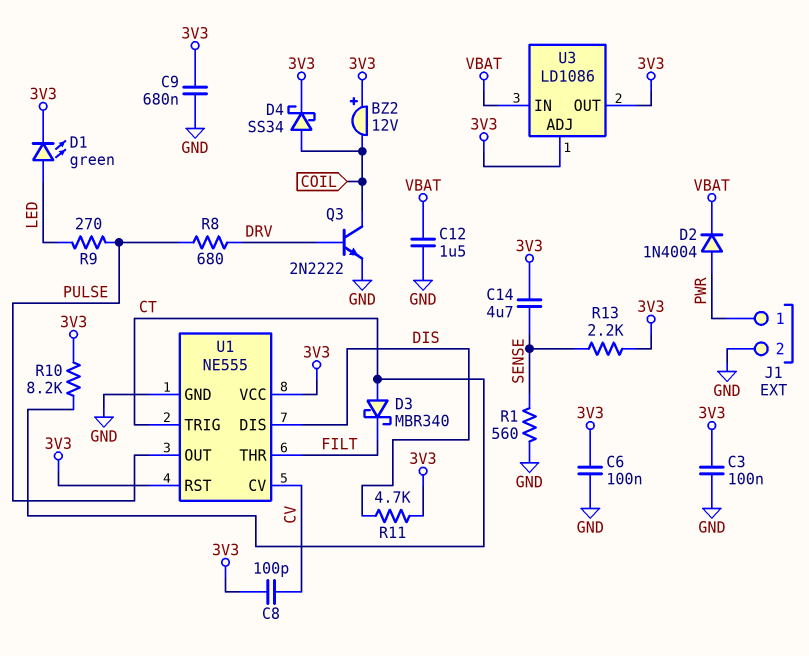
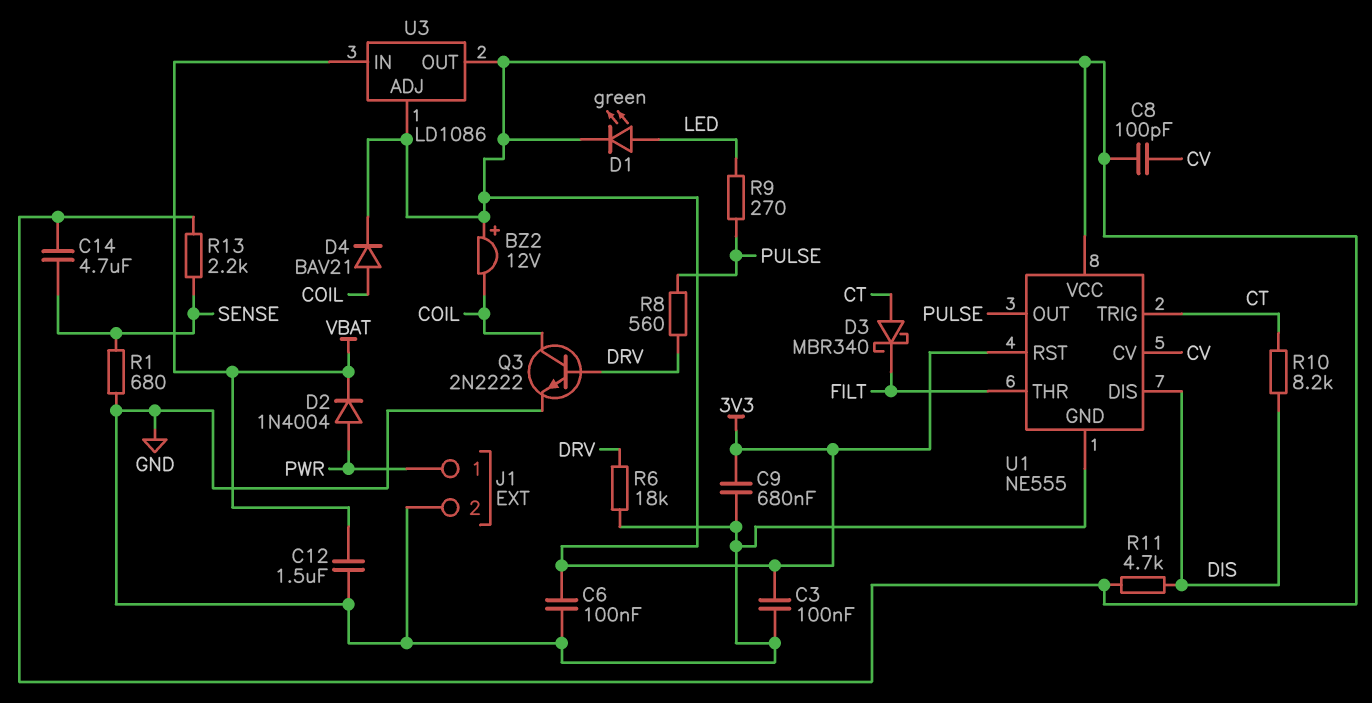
D4: schottky SS34 (A COIL, K 3V3) -> diode BAV21 (A COIL, K 3V3)
R1: 560 (GND, SENSE) -> 680 (GND, SENSE)
R6: none -> 18k (DRV, GND)
R8: 680 (DRV, PULSE) -> 560 (DRV, PULSE)
R10: 8.2k (3V3, CT) -> 8.2k (CT, DIS)

